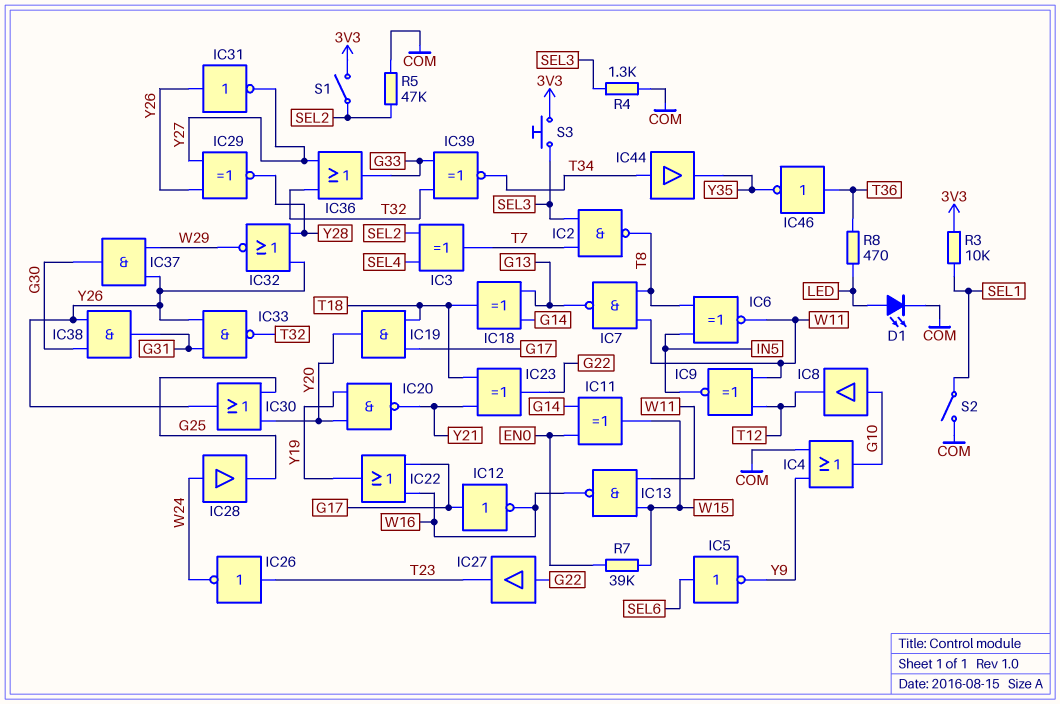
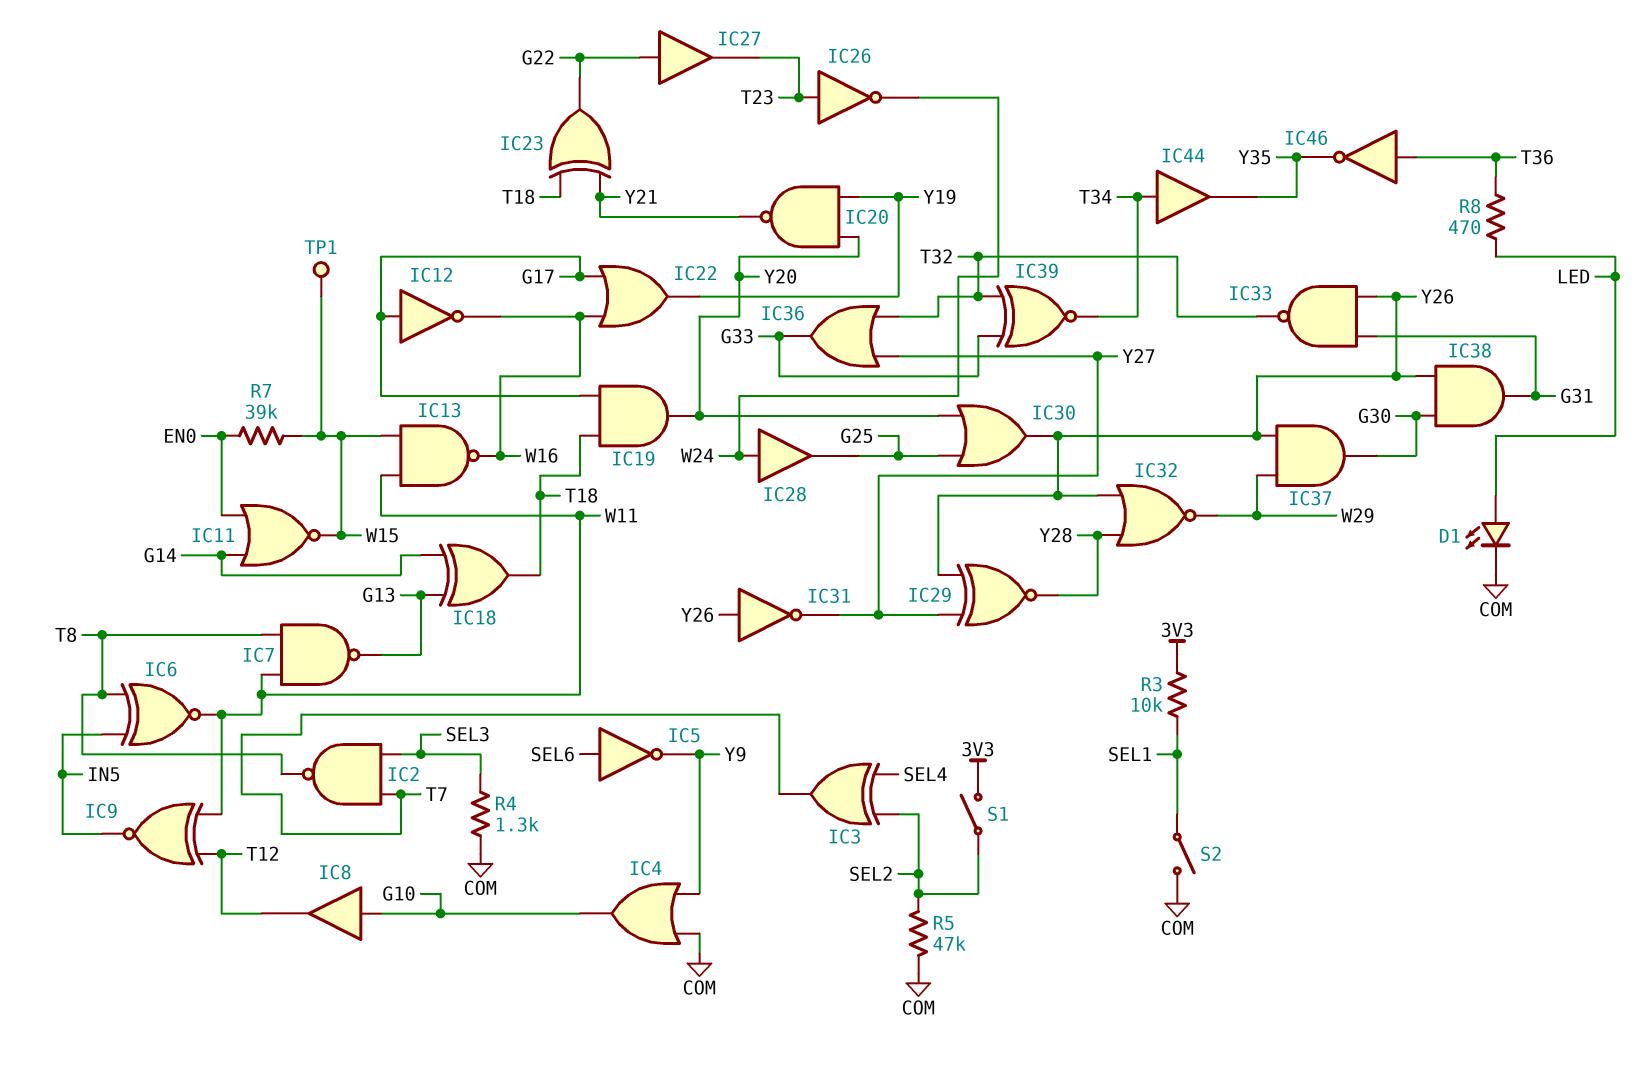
IC11: XOR (in EN0, in G14, out W15) -> NOR (in EN0, in G14, out W15)
S3: button (3V3, SEL3) -> none
TP1: none -> test point (W15)

